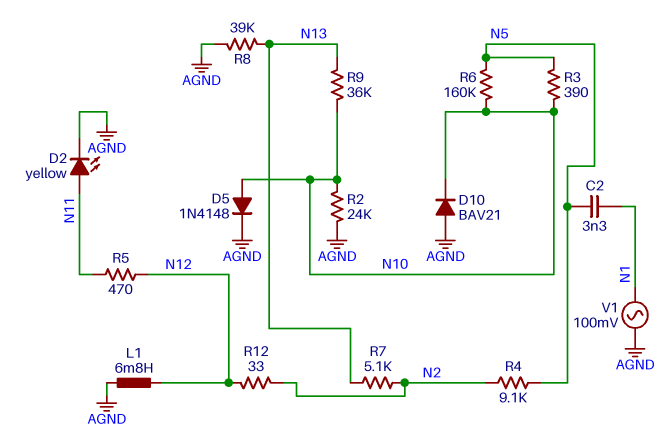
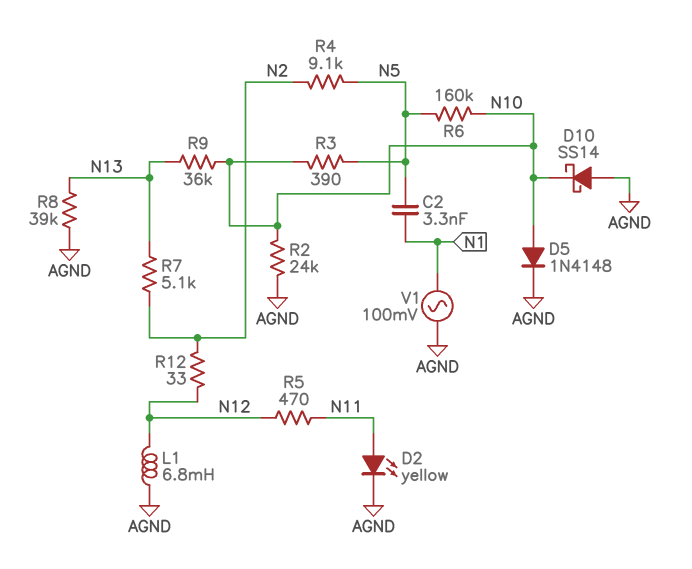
D10: diode BAV21 (A AGND, K N10) -> schottky SS14 (A AGND, K N10)

